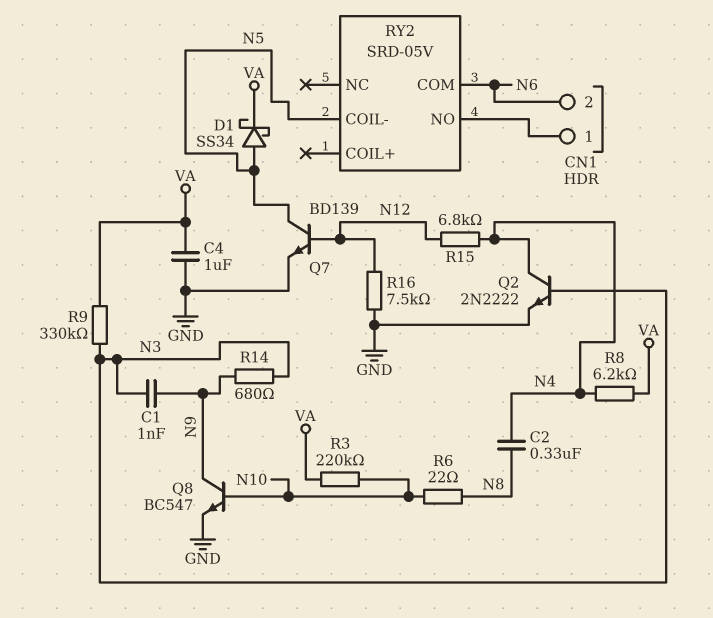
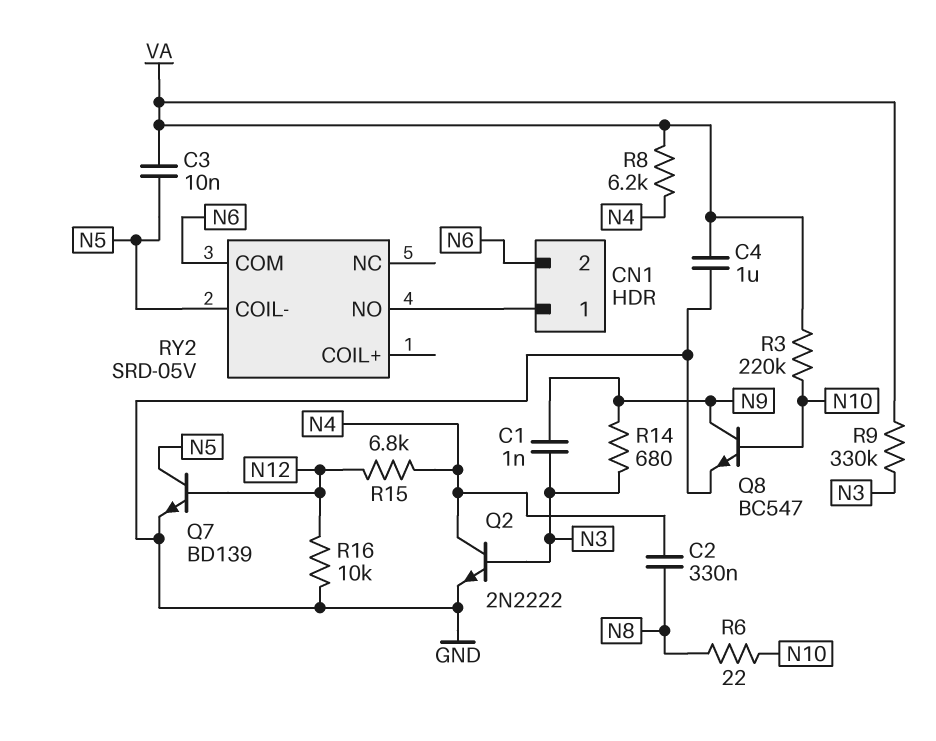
C3: none -> 10nF (N5, VA)
D1: schottky SS34 (A N5, K VA) -> none
R16: 7.5k (GND, N12) -> 10k (GND, N12)

